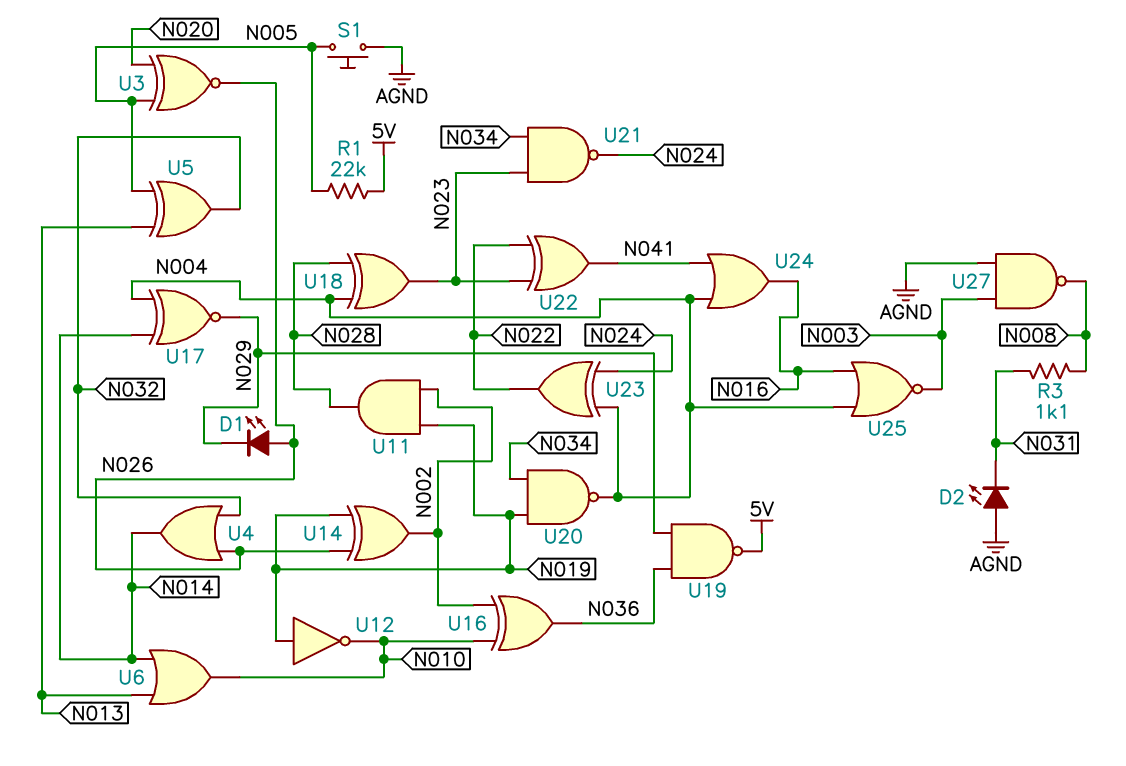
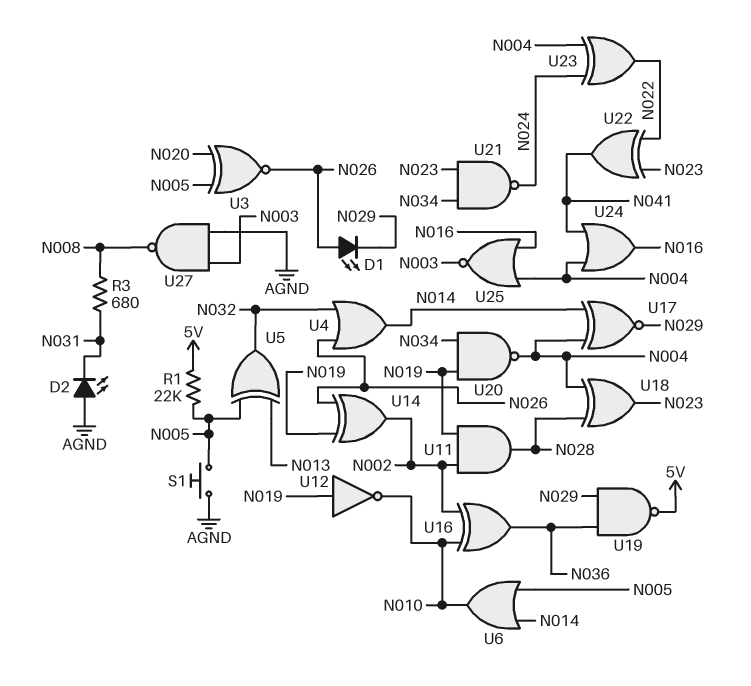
R3: 1.1k (N008, N031) -> 680 (N008, N031)
U6: OR (in N013, in N014, out N010) -> OR (in N005, in N014, out N010)

